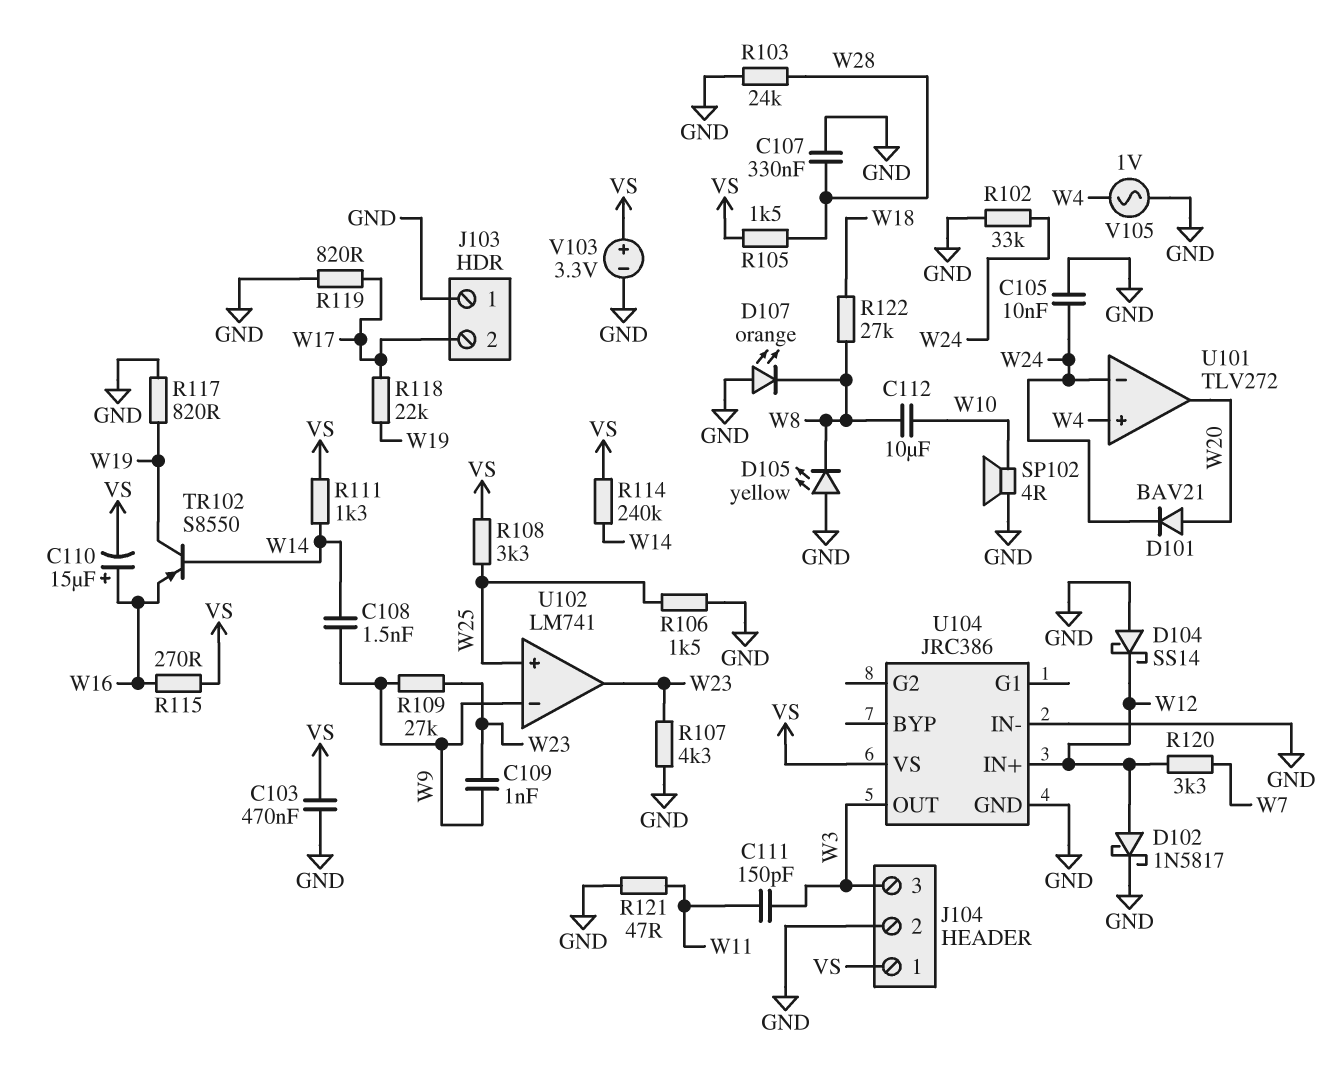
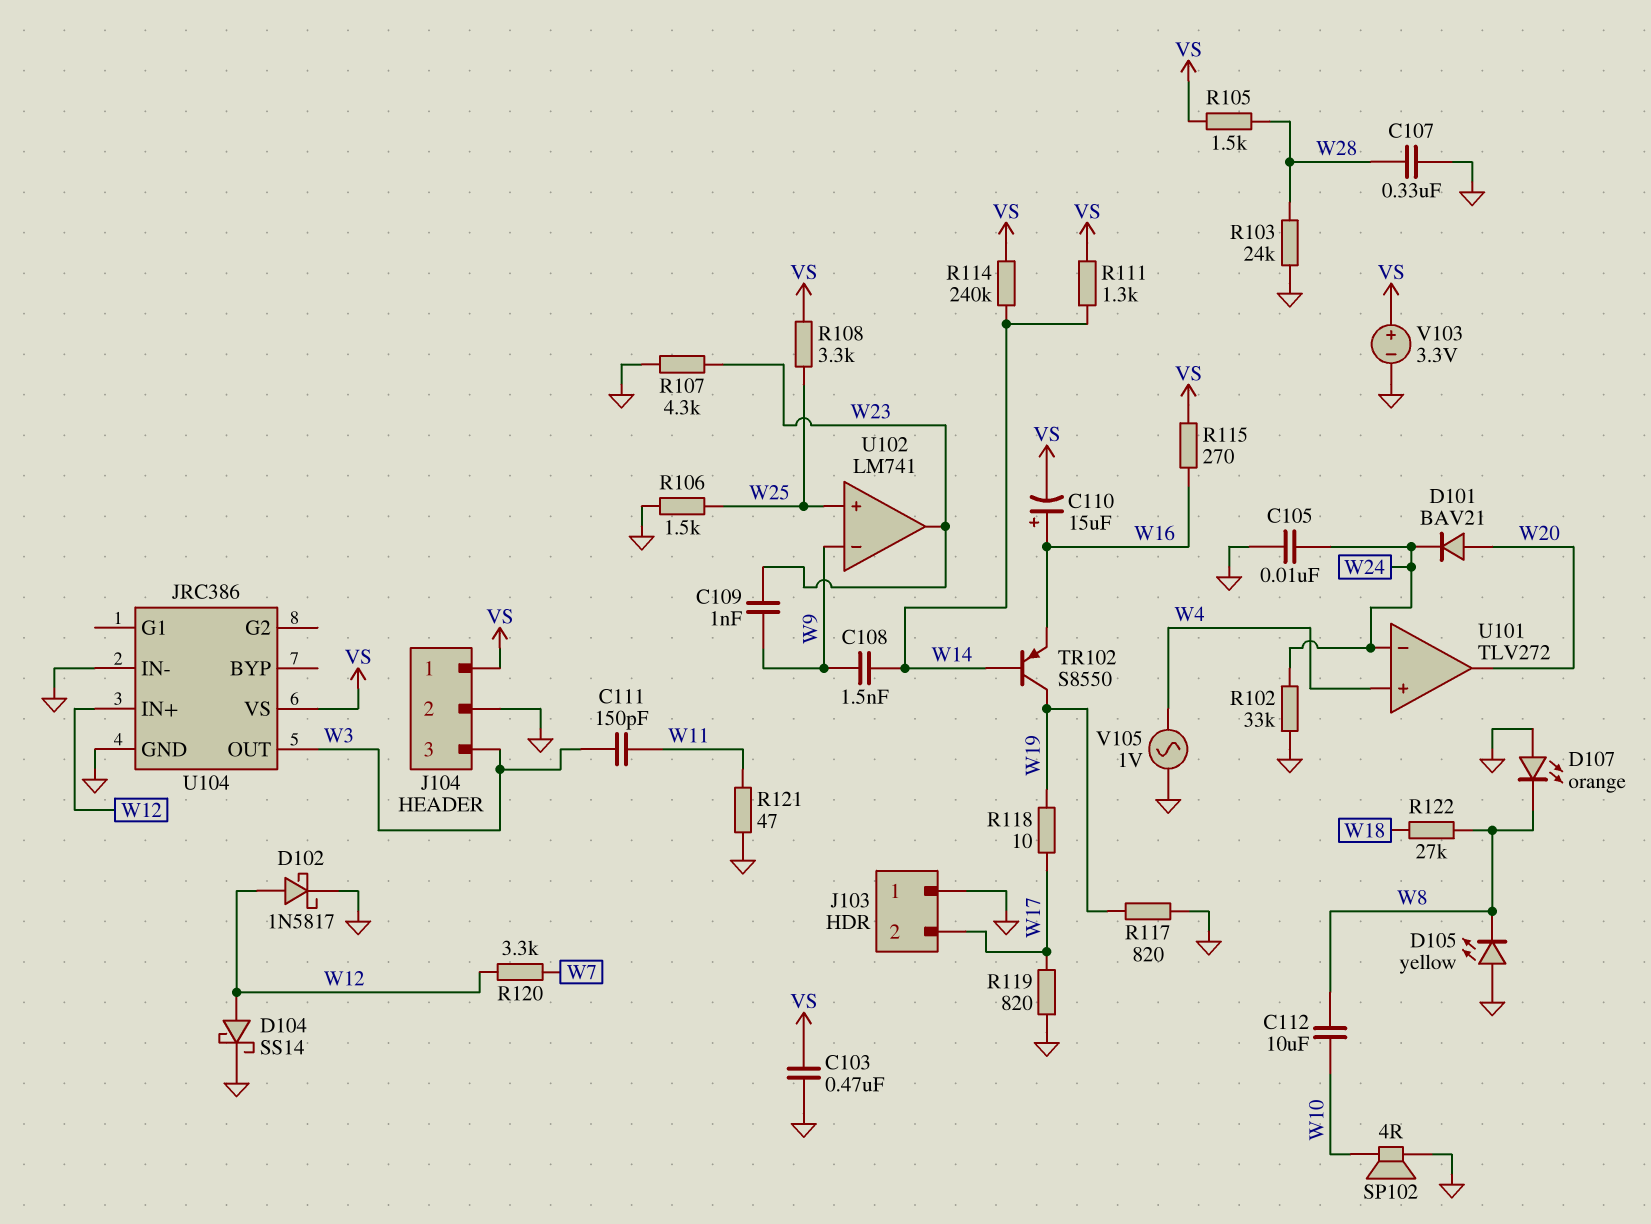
D104: schottky SS14 (A GND, K W12) -> schottky SS14 (A W12, K GND)
R109: 27k (W9, W23) -> none
R118: 22k (W17, W19) -> 10 (W17, W19)

